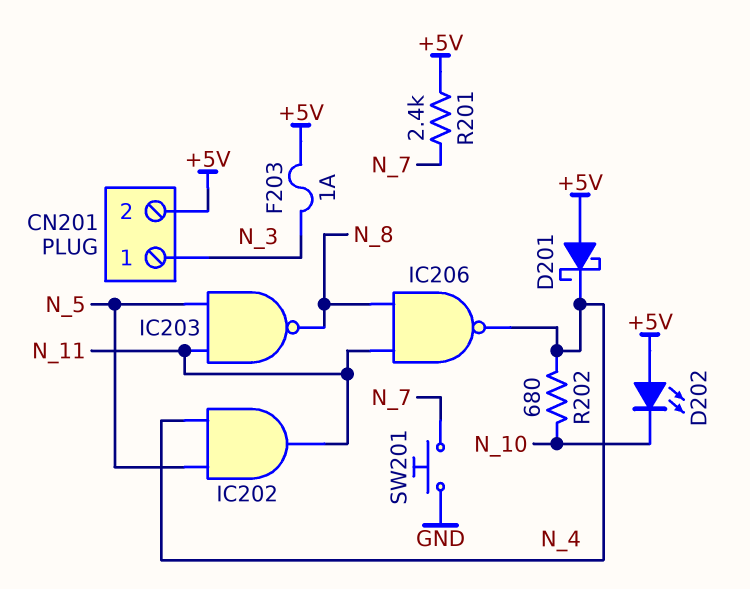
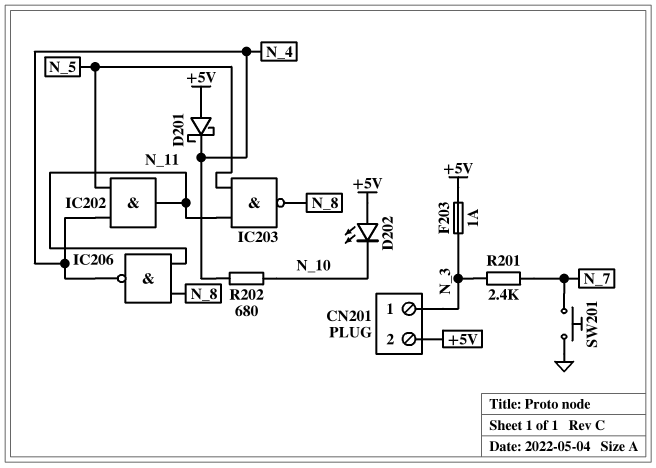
R201: 2.4k (+5V, N_7) -> 2.4k (N_3, N_7)

